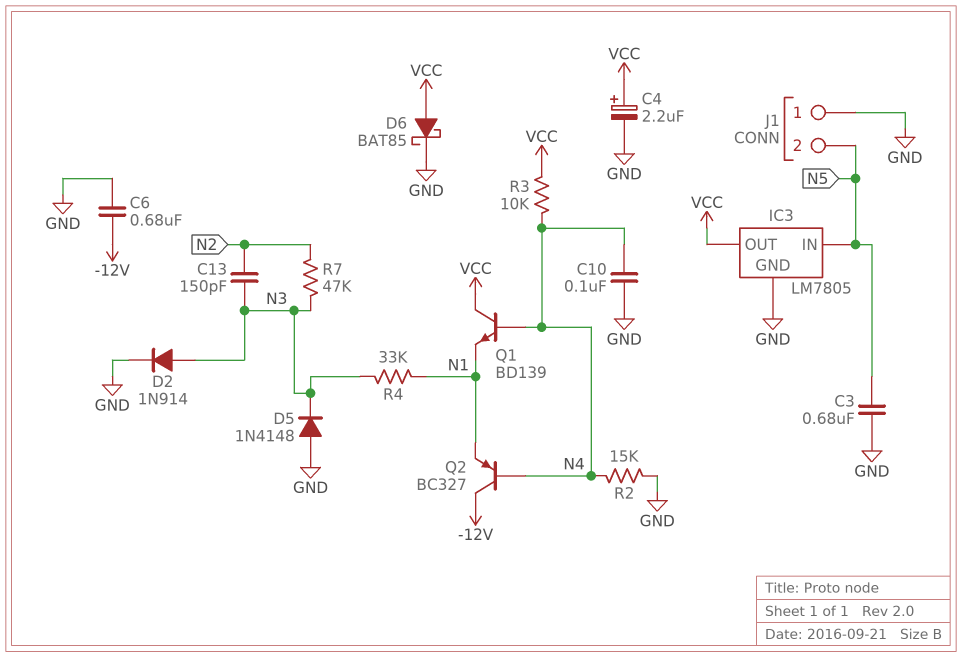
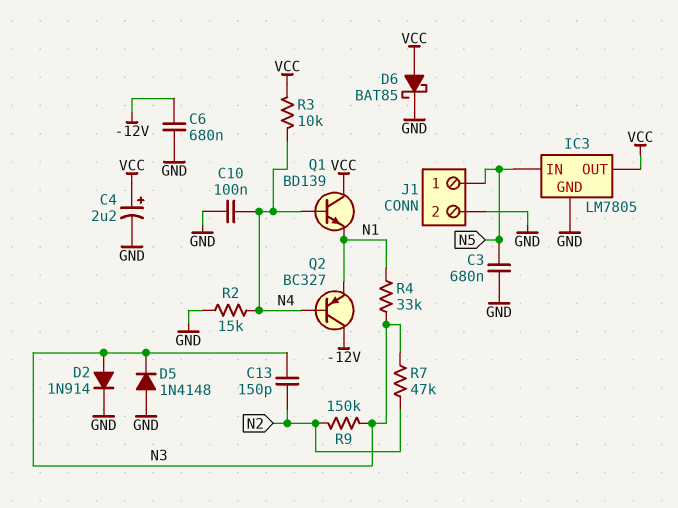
J1 pin 1: GND -> N5
J1 pin 2: N5 -> GND
R9: none -> 150k (N2, N3)

